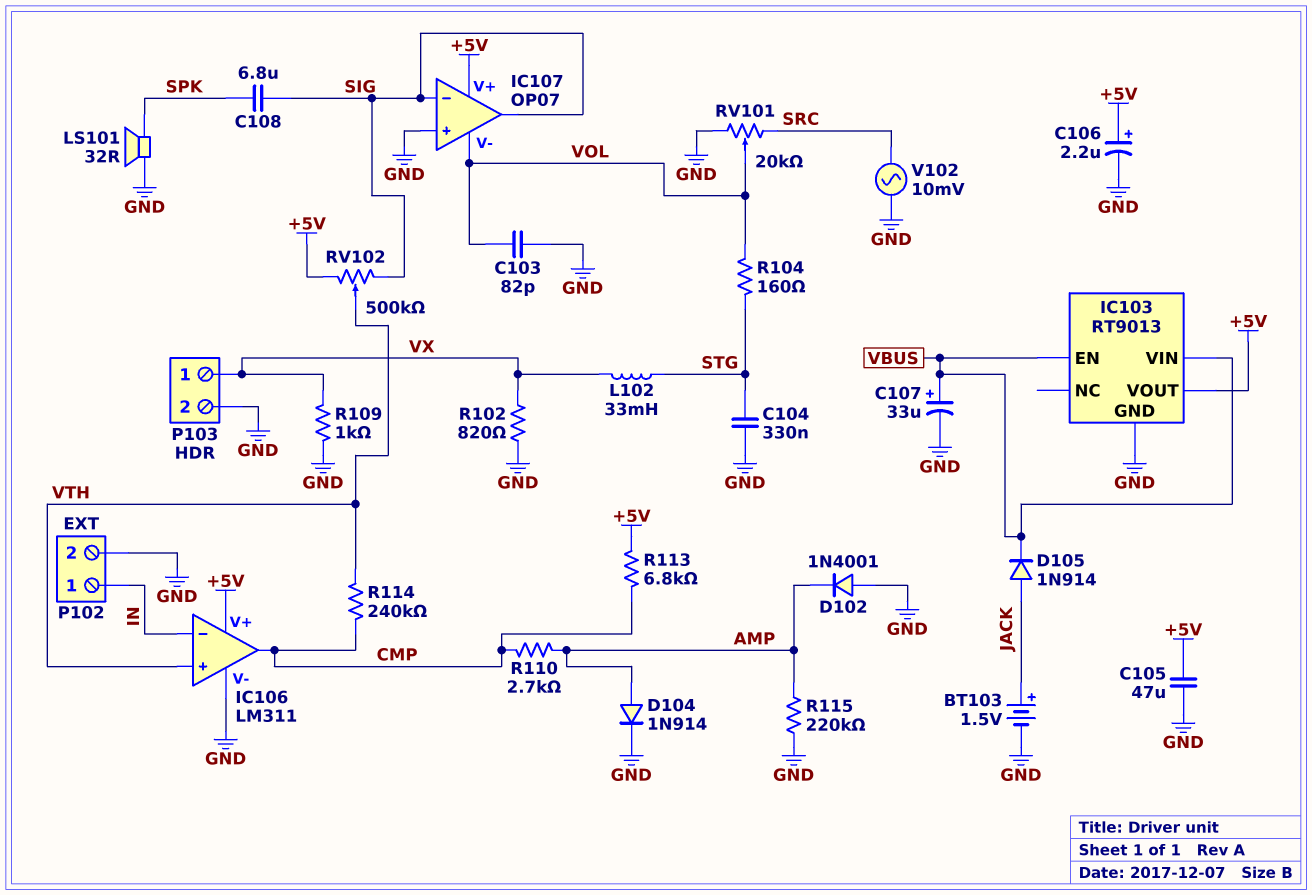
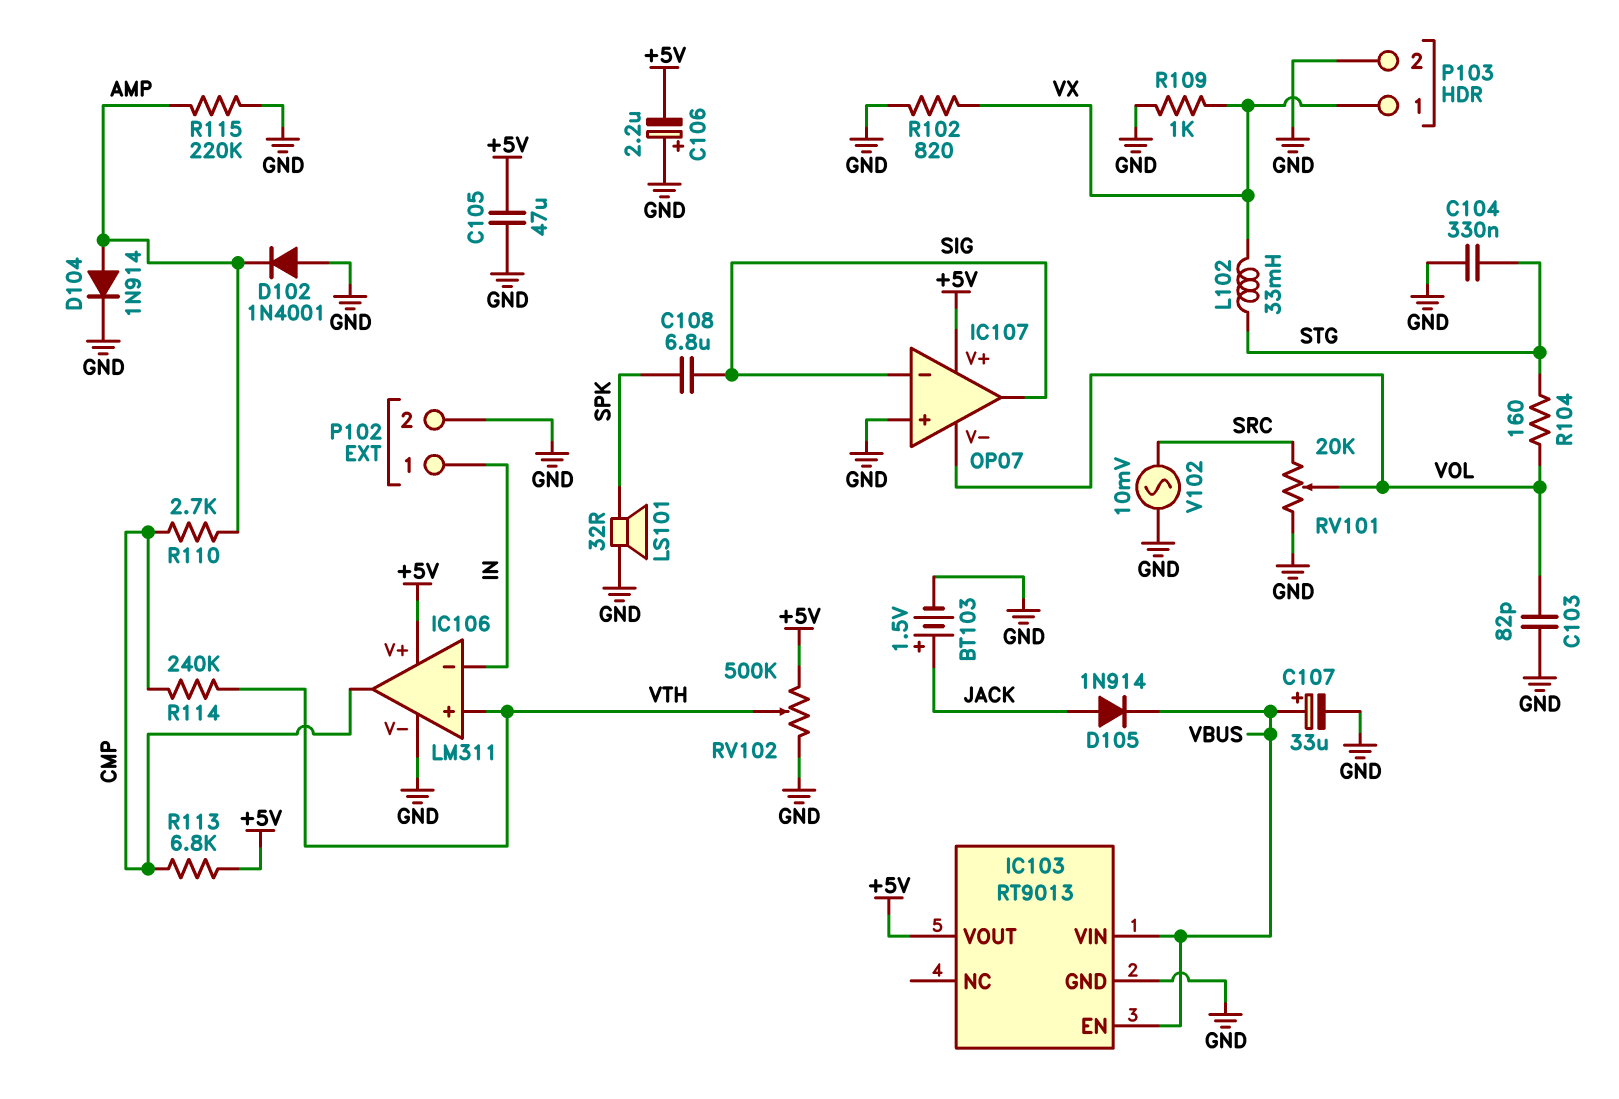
C106: 2.2uF (plus +5V, minus GND) -> 2.2uF (plus GND, minus +5V)
RV102: 500k (+5V, SIG, wiper VTH) -> 500k (+5V, GND, wiper VTH)

